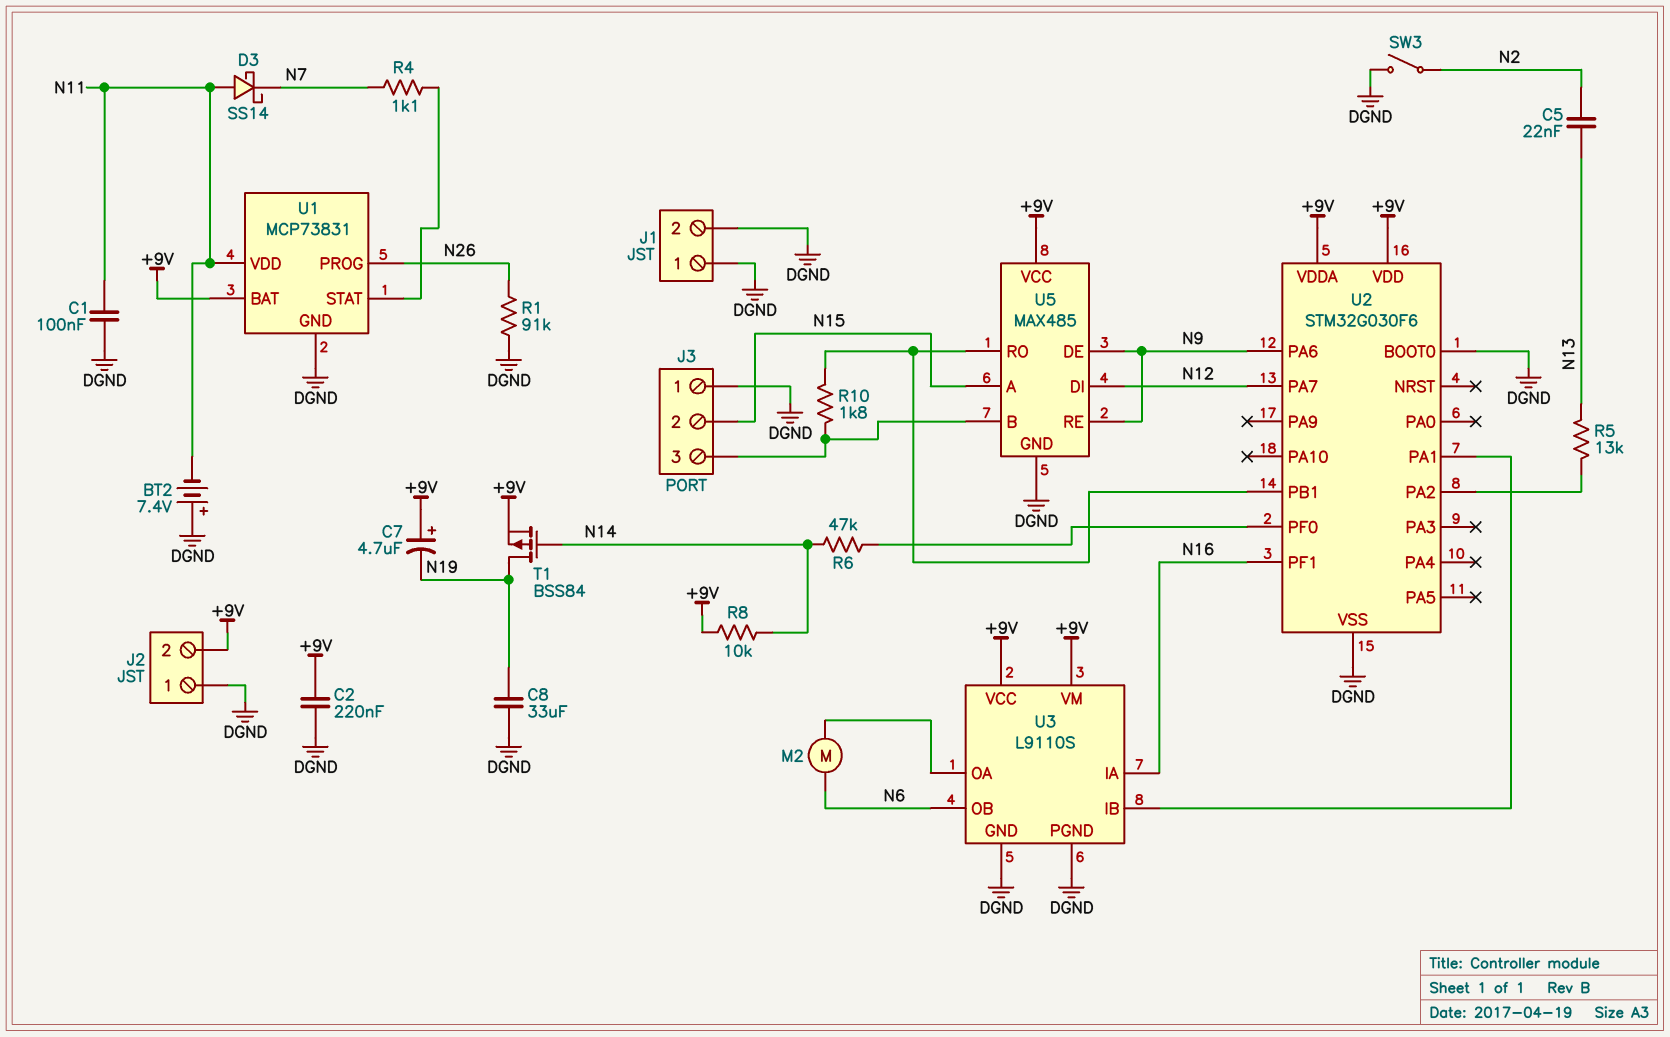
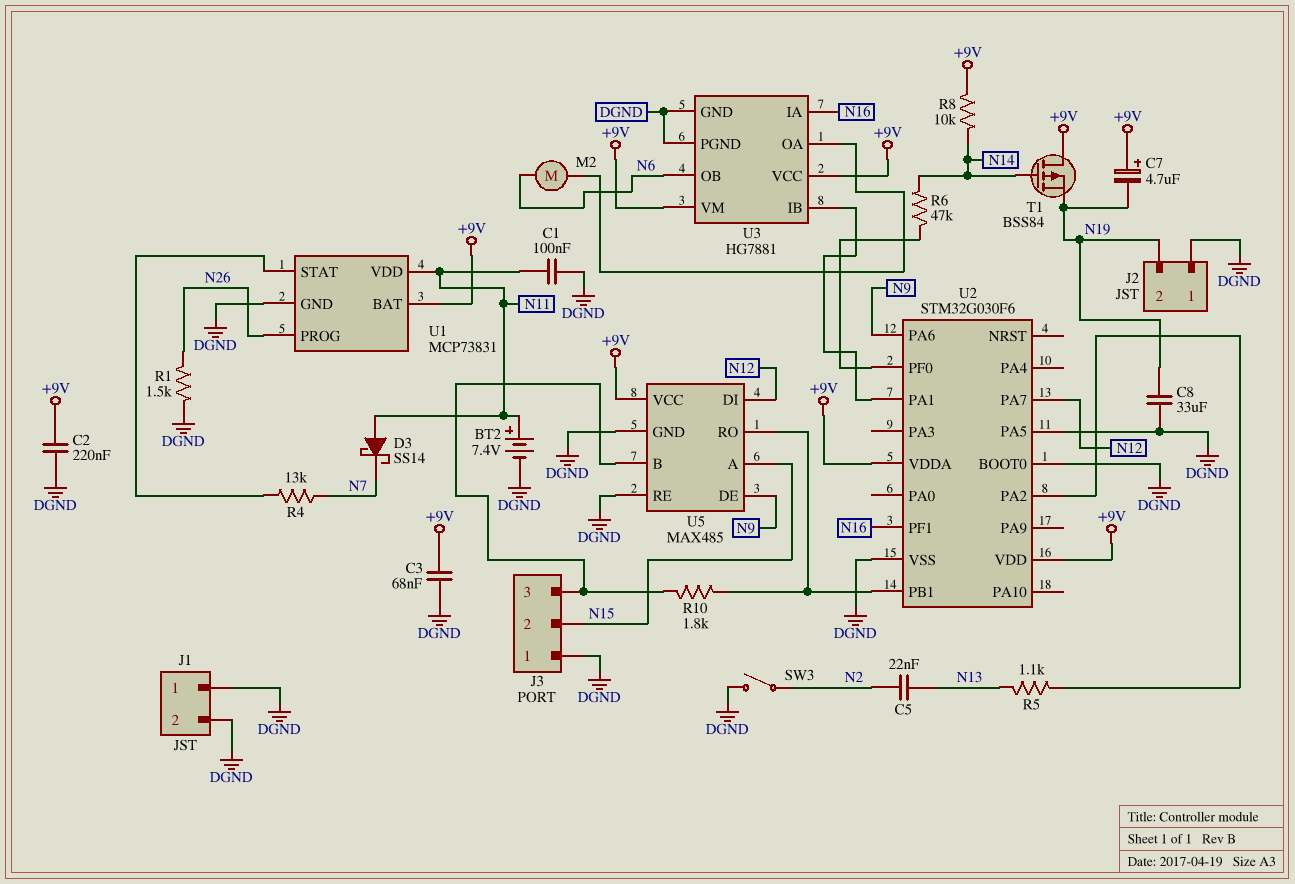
BT2: 7.4V (plus DGND, minus N11) -> 7.4V (plus N11, minus DGND)
C3: none -> 68nF (+9V, DGND)
J2 pin 2: +9V -> N19
R1: 91k (DGND, N26) -> 1.5k (DGND, N26)
R4: 1.1k (N7, U1/STAT) -> 13k (N7, U1/STAT)
R5: 13k (N13, U2/PA2) -> 1.1k (N13, U2/PA2)
T1: PMOS BSS84 (G N14, D N19, S +9V) -> PMOS BSS84 (G N14, D +9V, S N19)
U2 pin PA5: none -> DGND
U3: L9110S -> HG7881
U5 pin RE: N9 -> DGND

